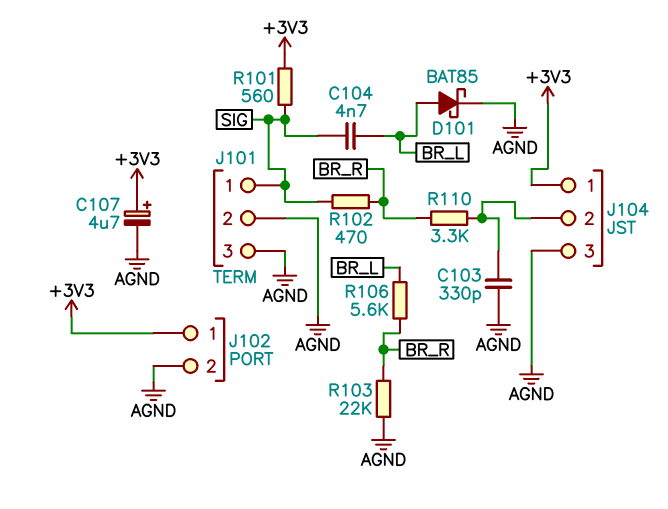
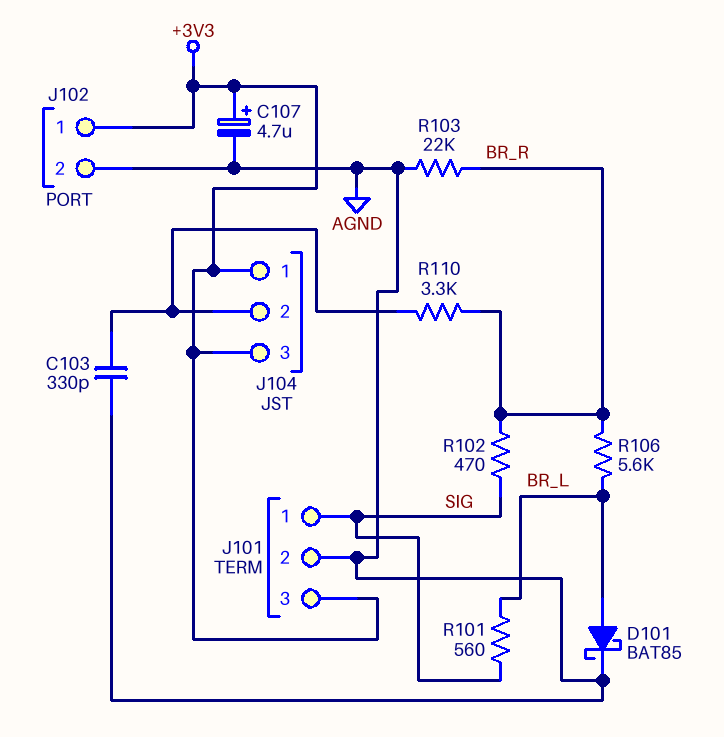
C104: 4.7nF (BR_L, SIG) -> none
J101 pin 3: AGND -> +3V3
J104 pin 3: AGND -> +3V3
R101: 560 (+3V3, SIG) -> 560 (BR_L, SIG)

